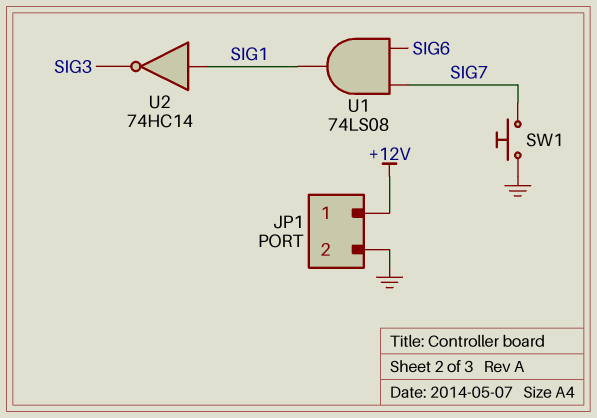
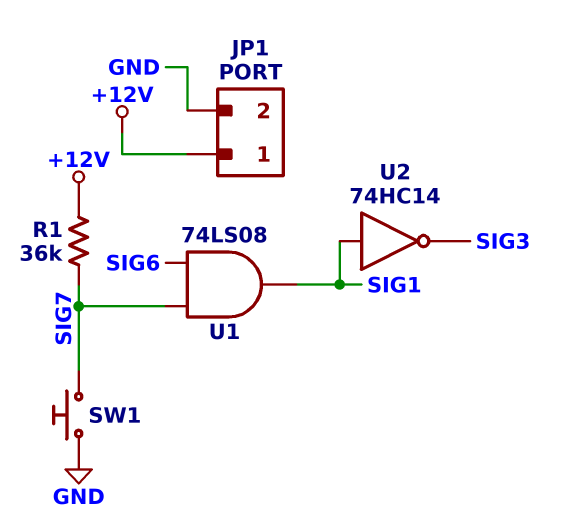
R1: none -> 36k (+12V, SIG7)

